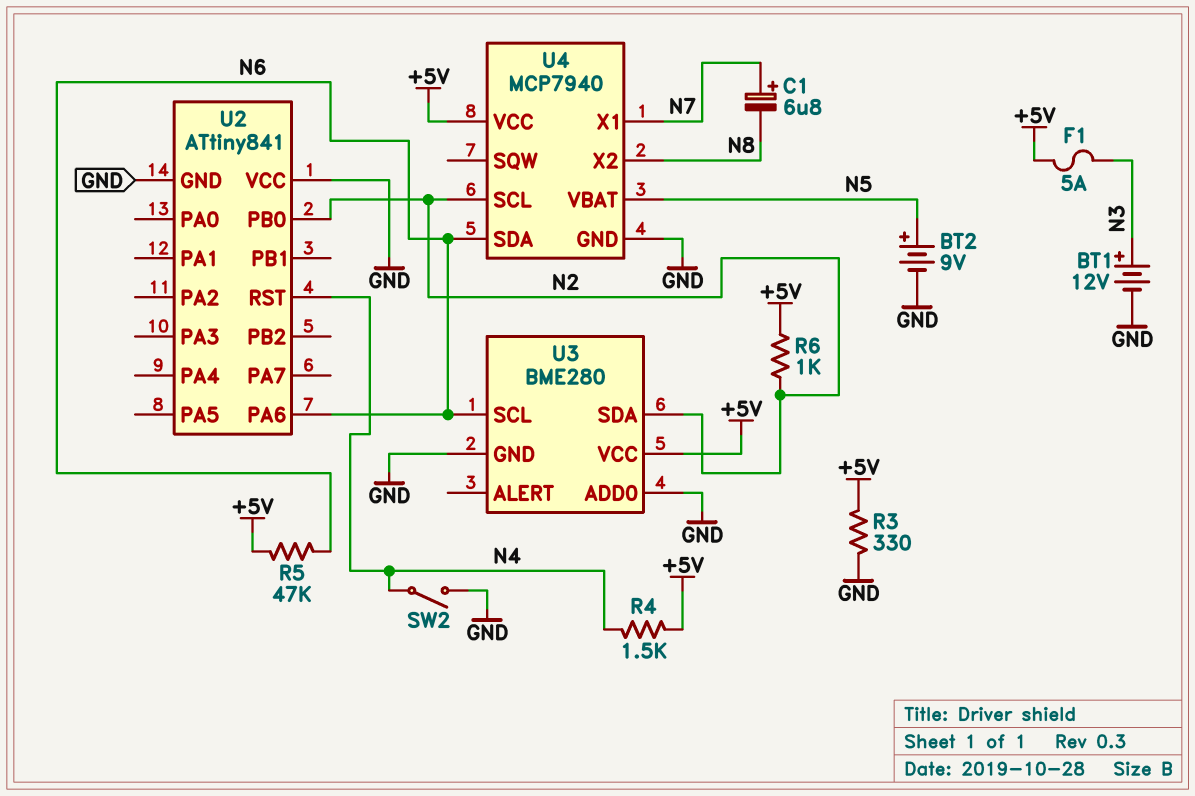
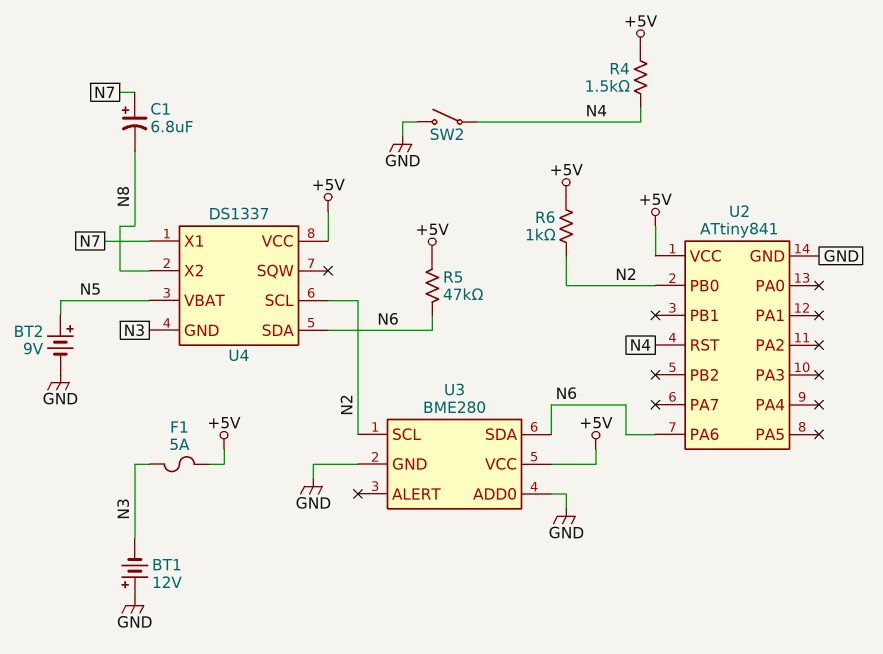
BT1: 12V (plus N3, minus GND) -> 12V (plus GND, minus N3)
R3: 330 (+5V, GND) -> none
U2 pin VCC: GND -> +5V
U3 pin SCL: N6 -> N2
U3 pin SDA: N2 -> N6
U4: MCP7940 -> DS1337
U4 pin GND: GND -> N3

